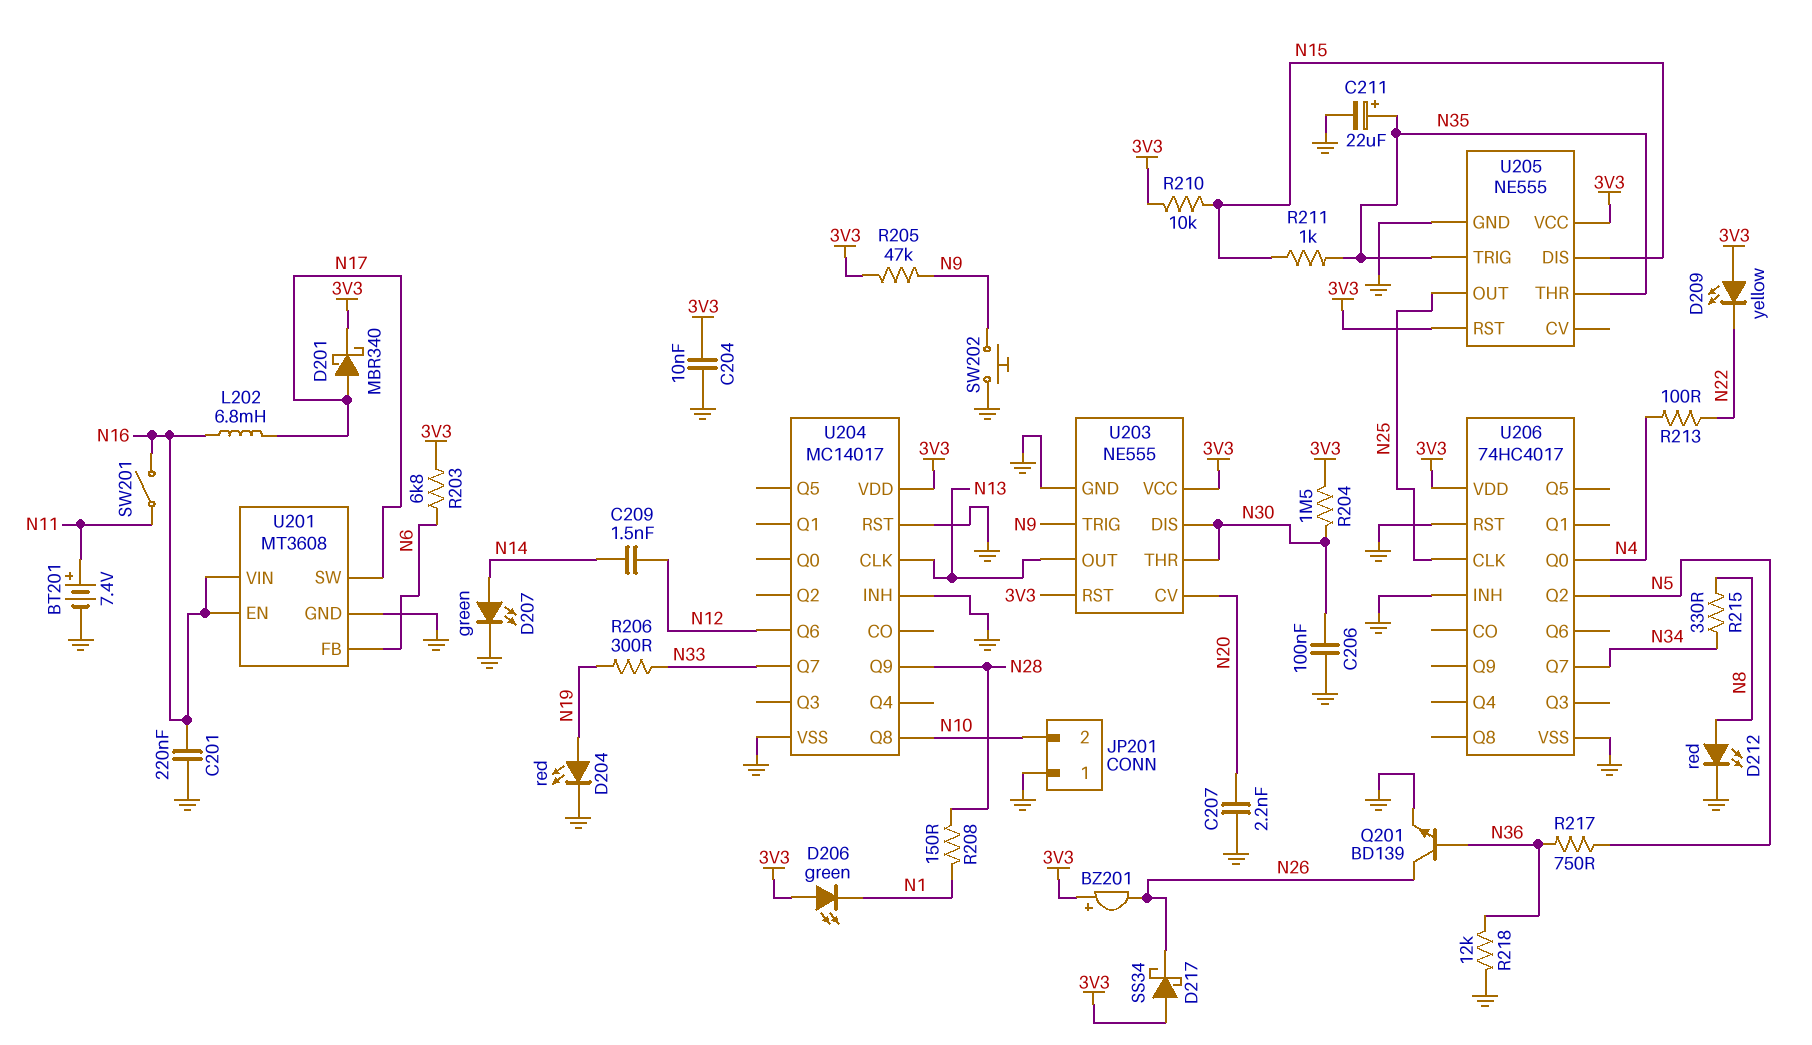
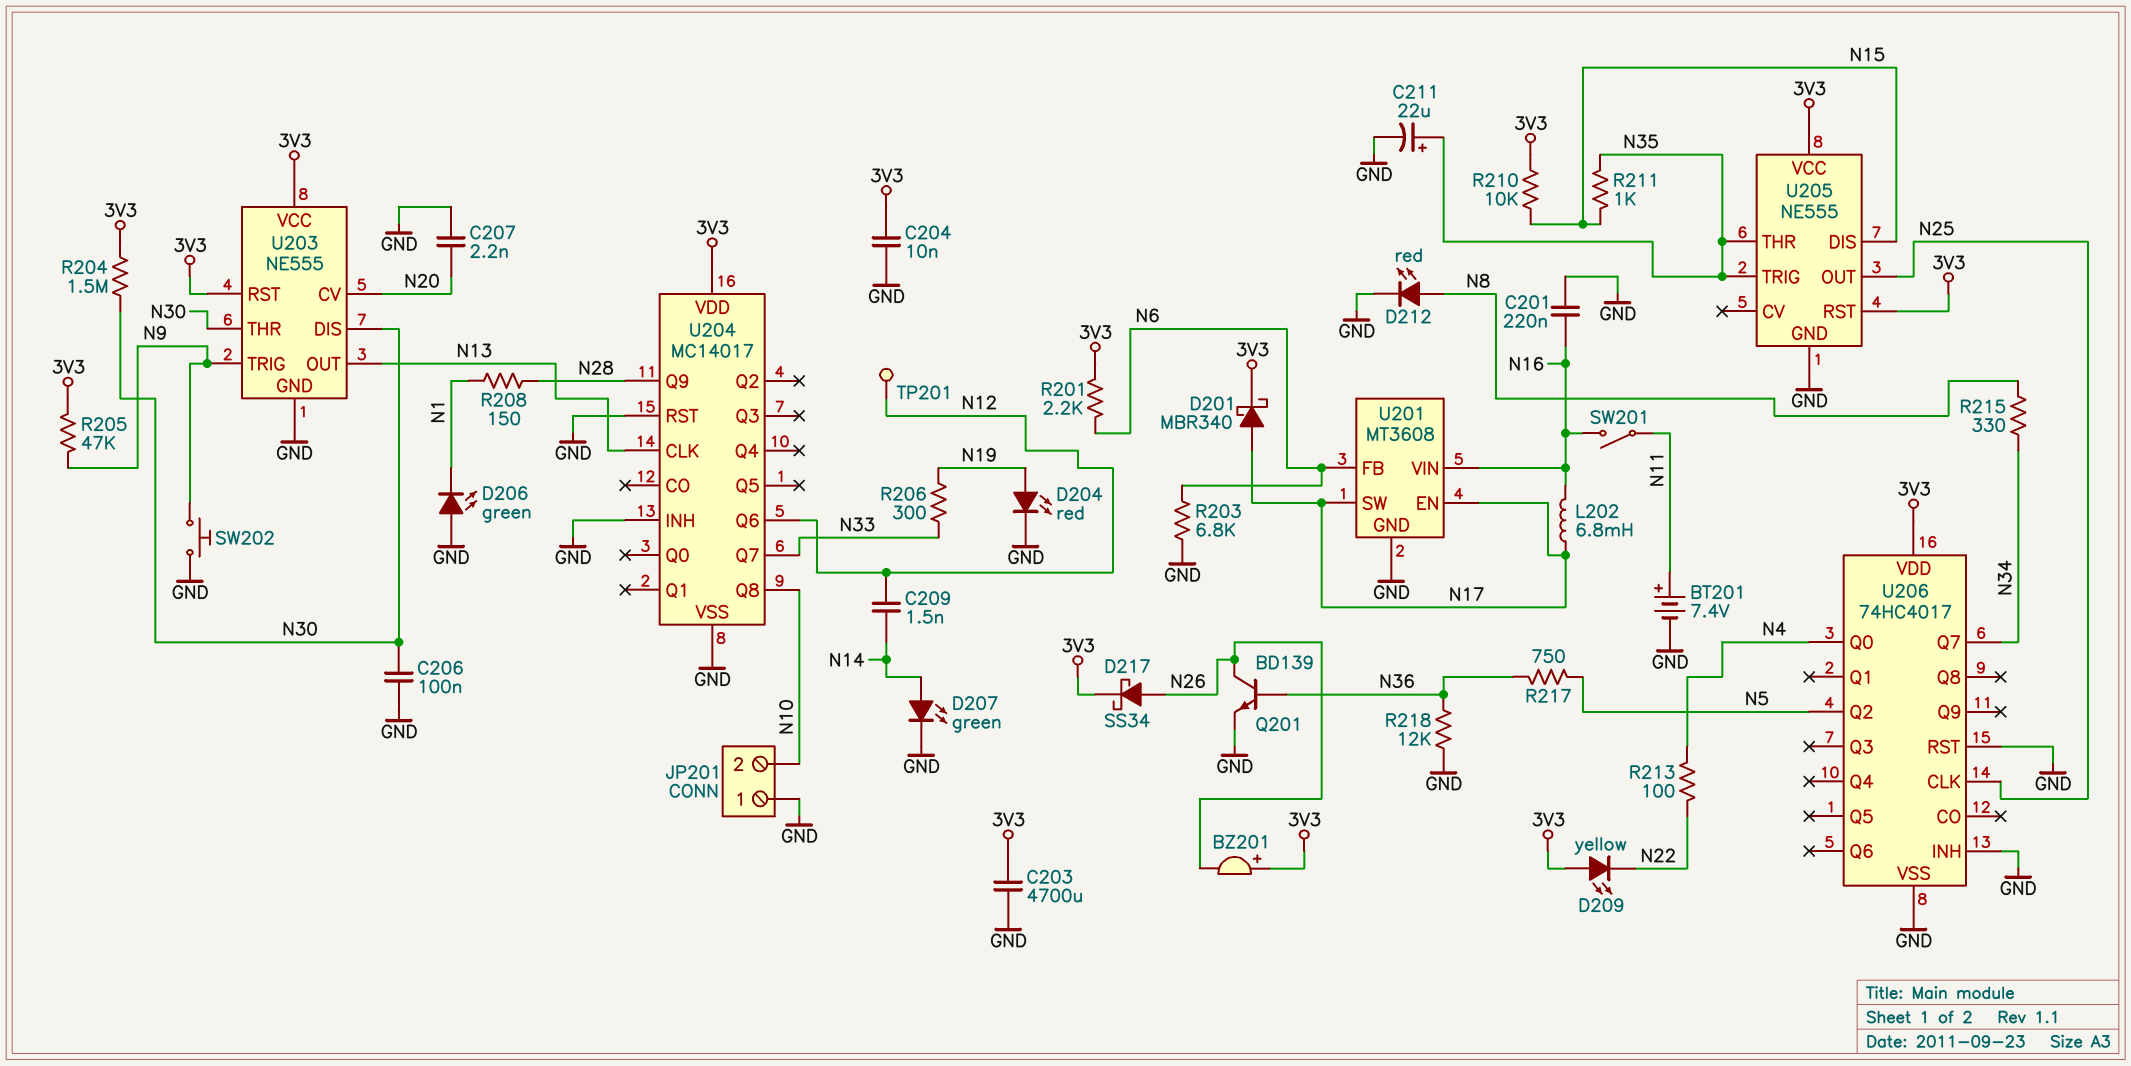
C203: none -> 4700uF (3V3, GND)
D206: LED green (A 3V3, K N1) -> LED green (A GND, K N1)
D217: schottky SS34 (A 3V3, K N26) -> schottky SS34 (A N26, K 3V3)
R201: none -> 2.2k (3V3, N6)
R203: 6.8k (3V3, N6) -> 6.8k (GND, N6)
TP201: none -> test point (N12)
U201 pin EN: N16 -> N17

